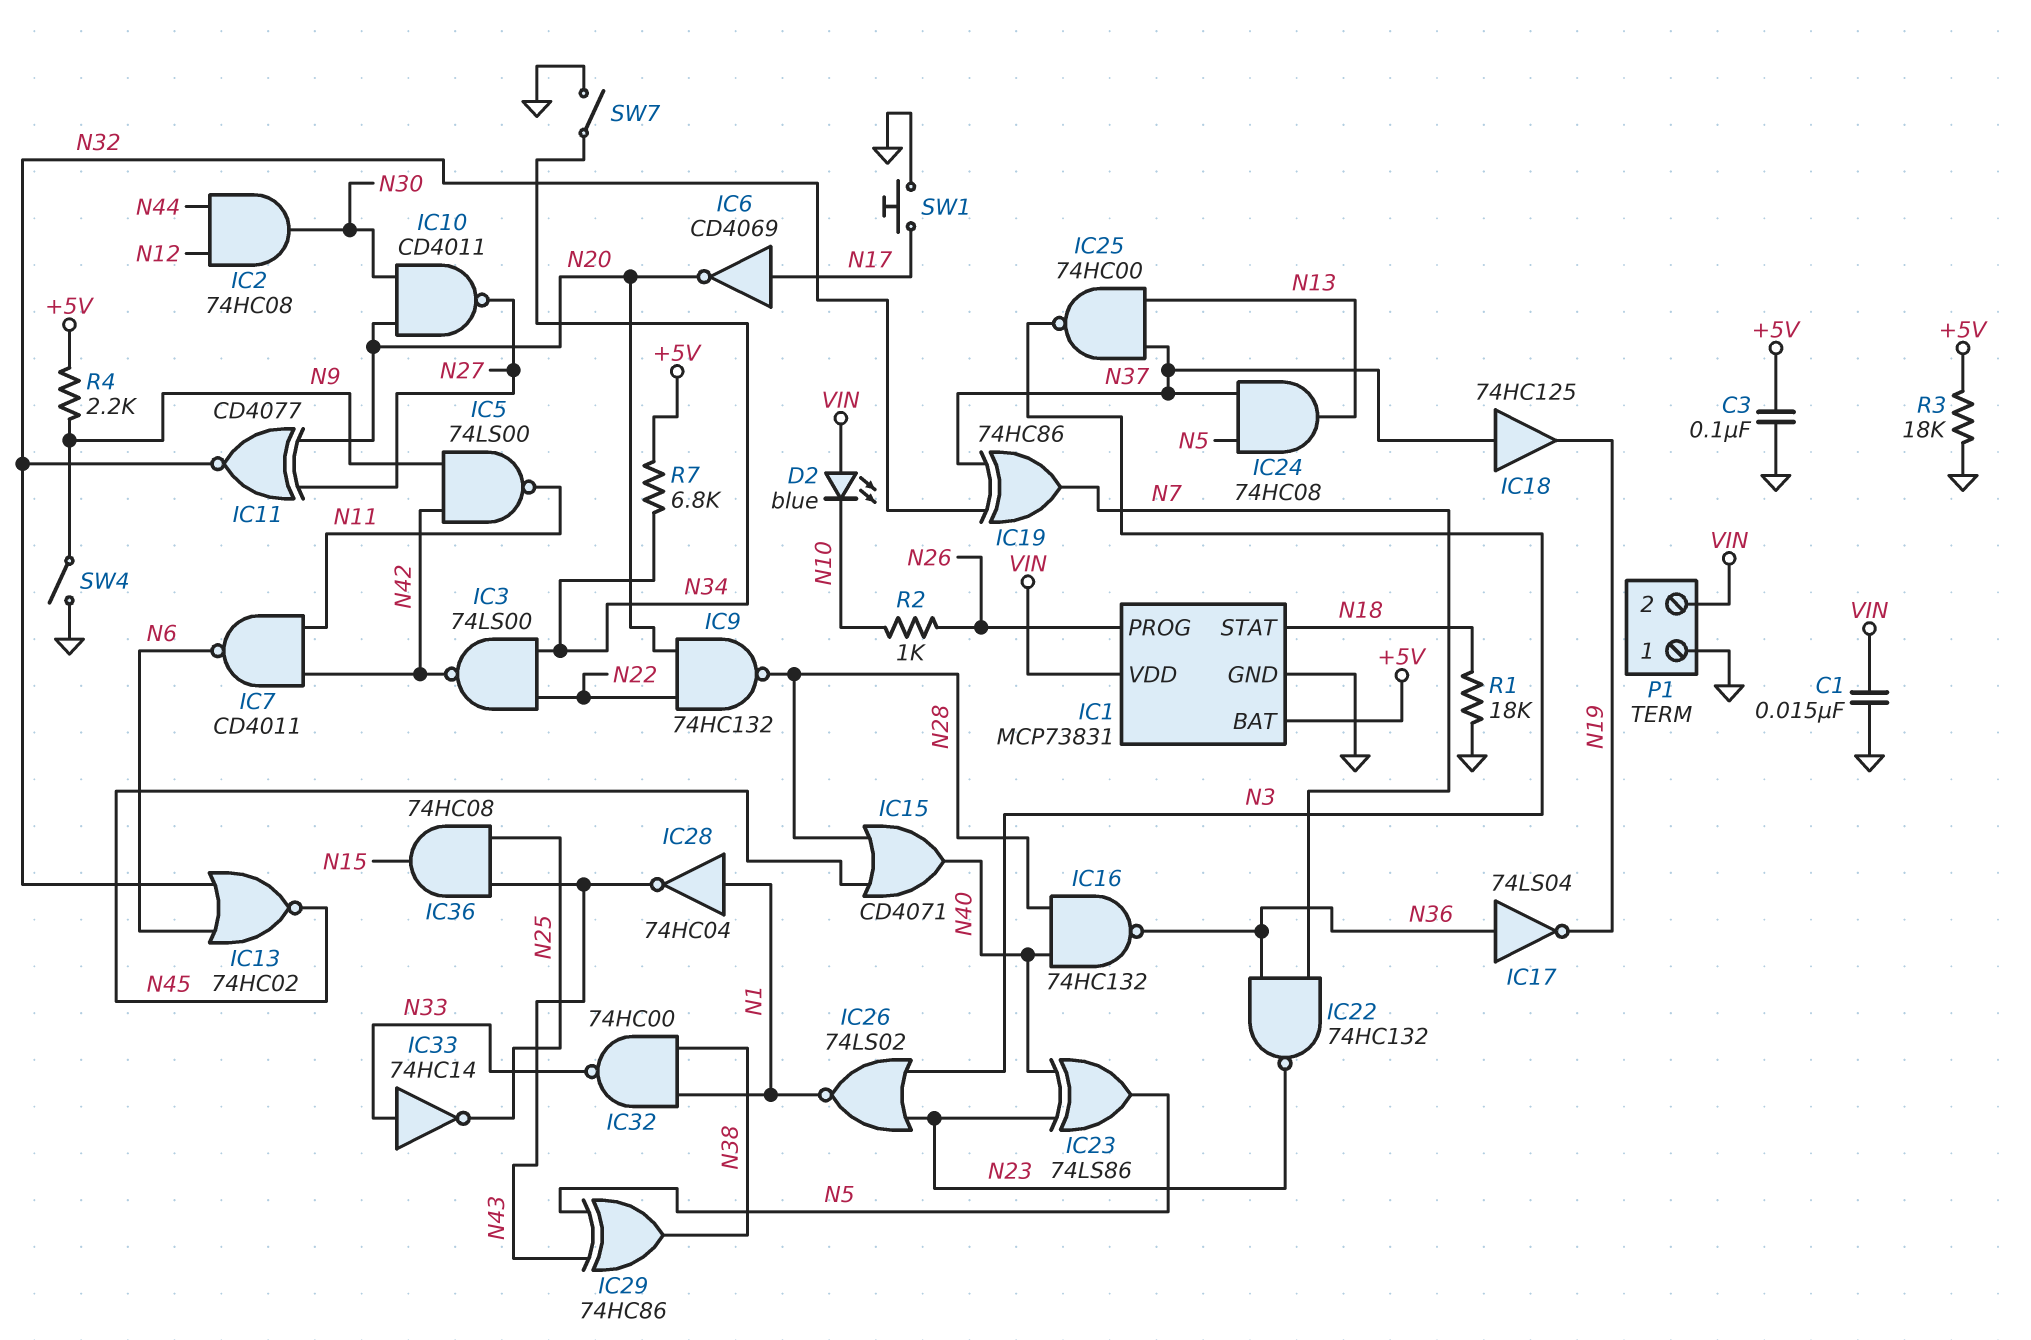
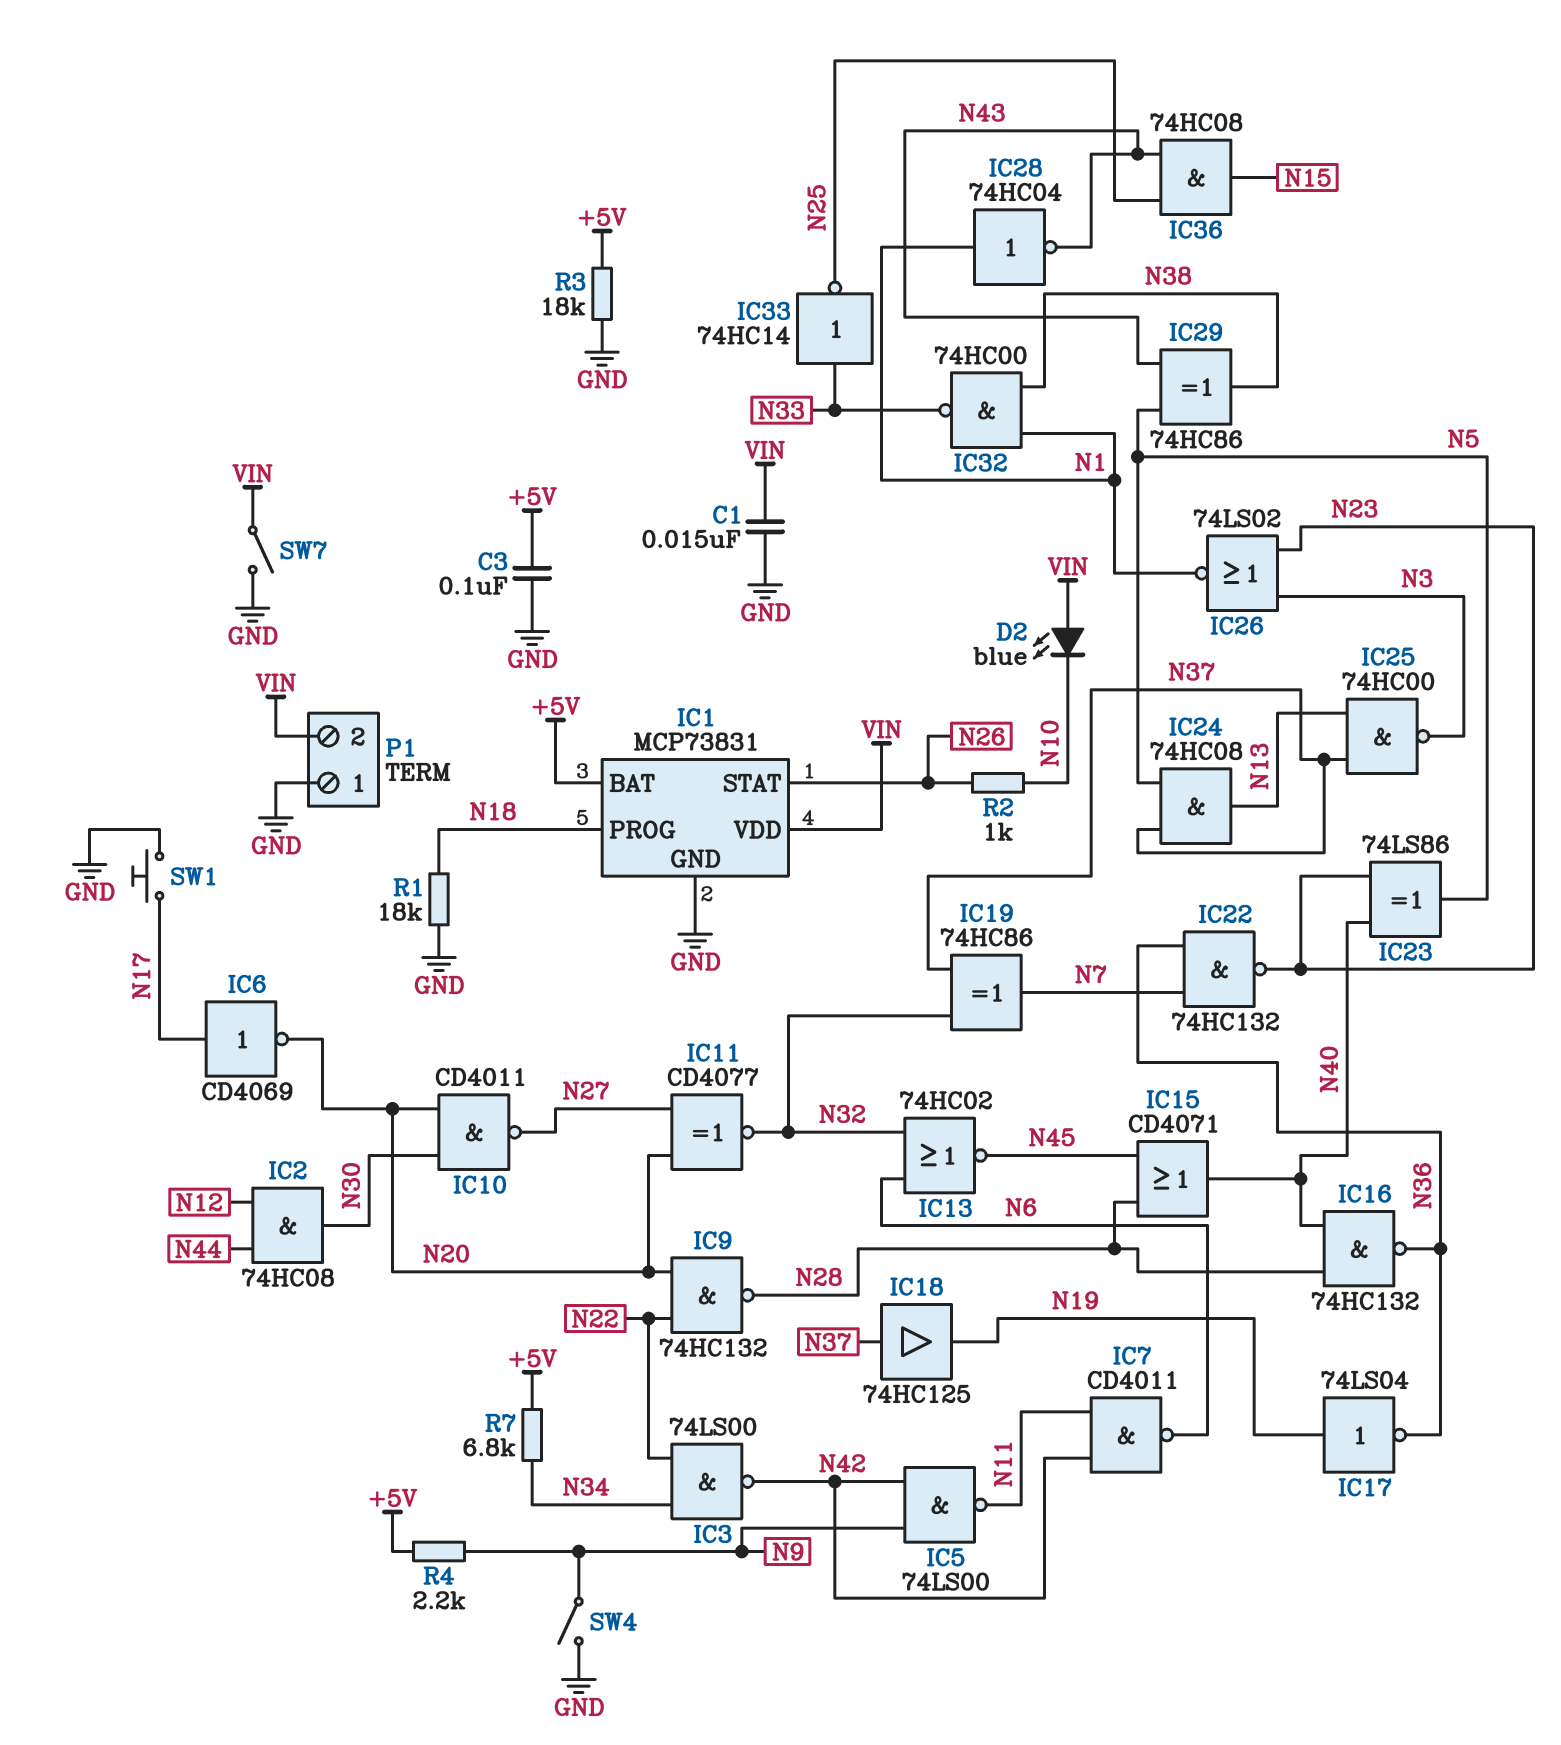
IC1 pin PROG: N26 -> N18
IC1 pin STAT: N18 -> N26
IC17: NOT 74LS04 (in N36, out N19) -> NOT 74LS04 (in N19, out N36)
SW7: switch (GND, N34) -> switch (GND, VIN)

